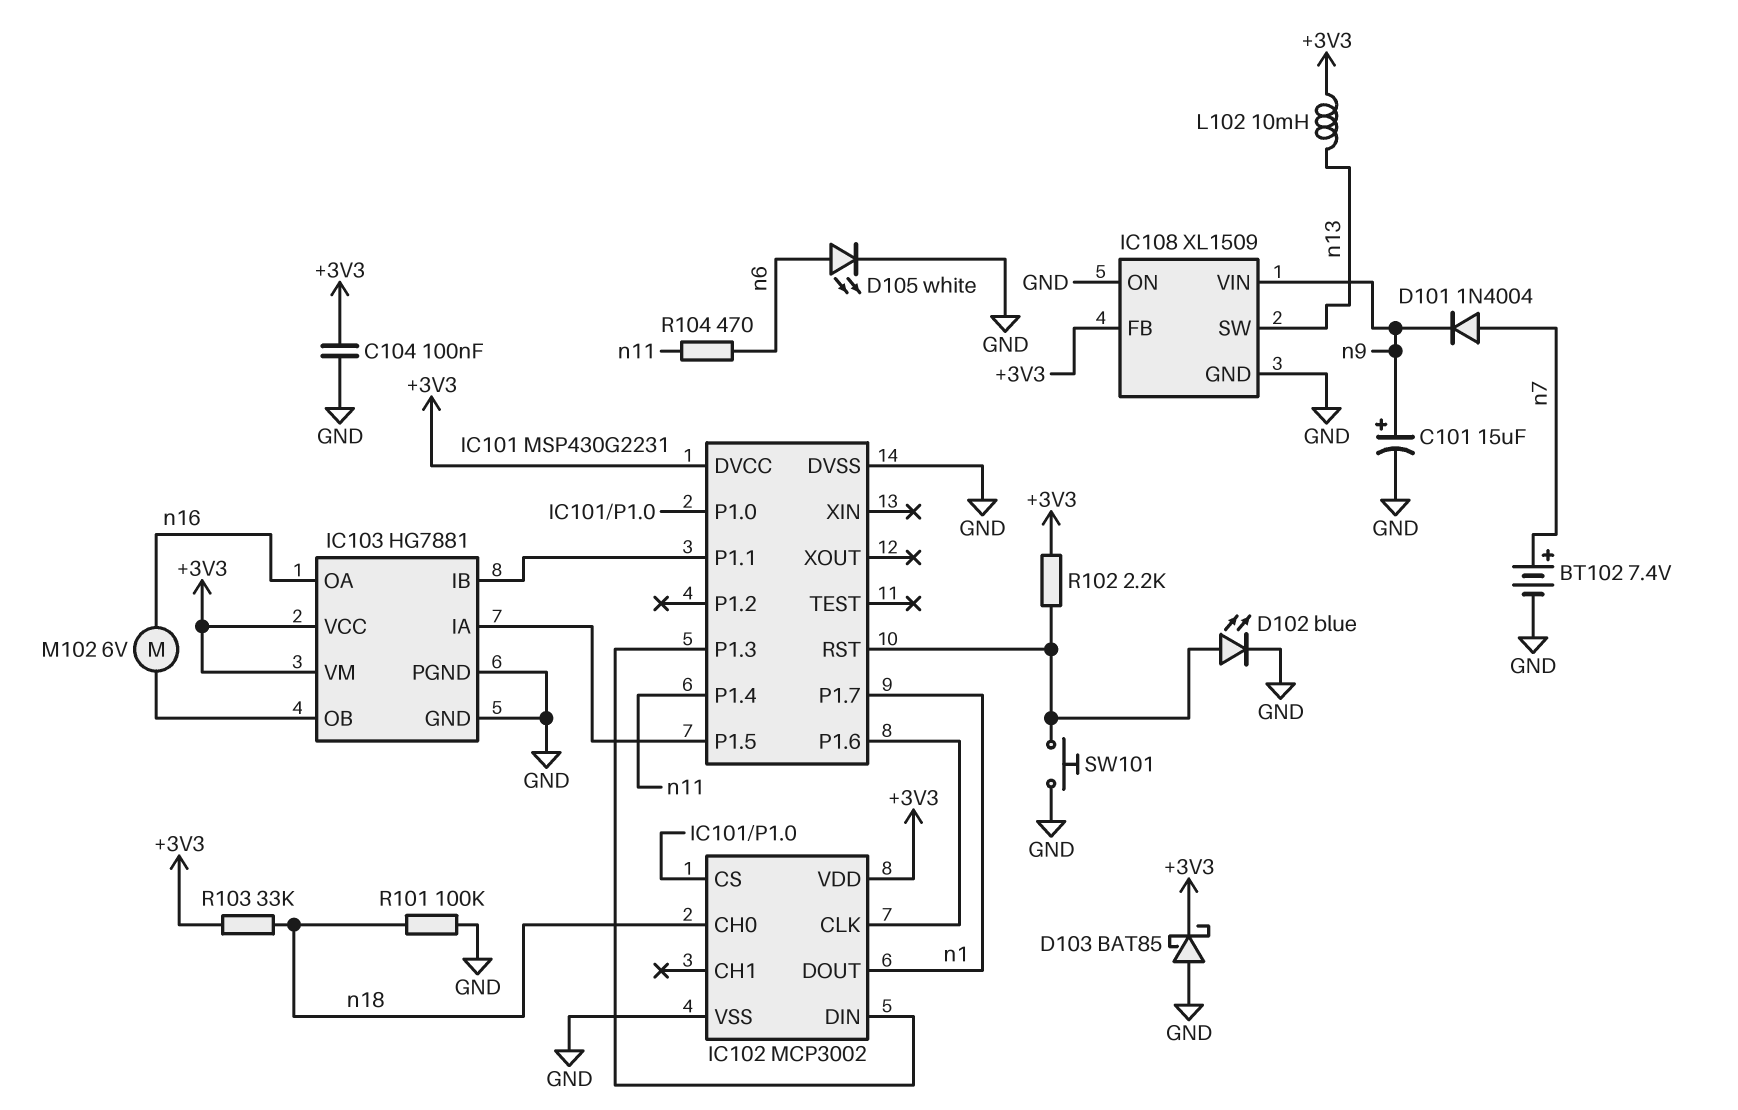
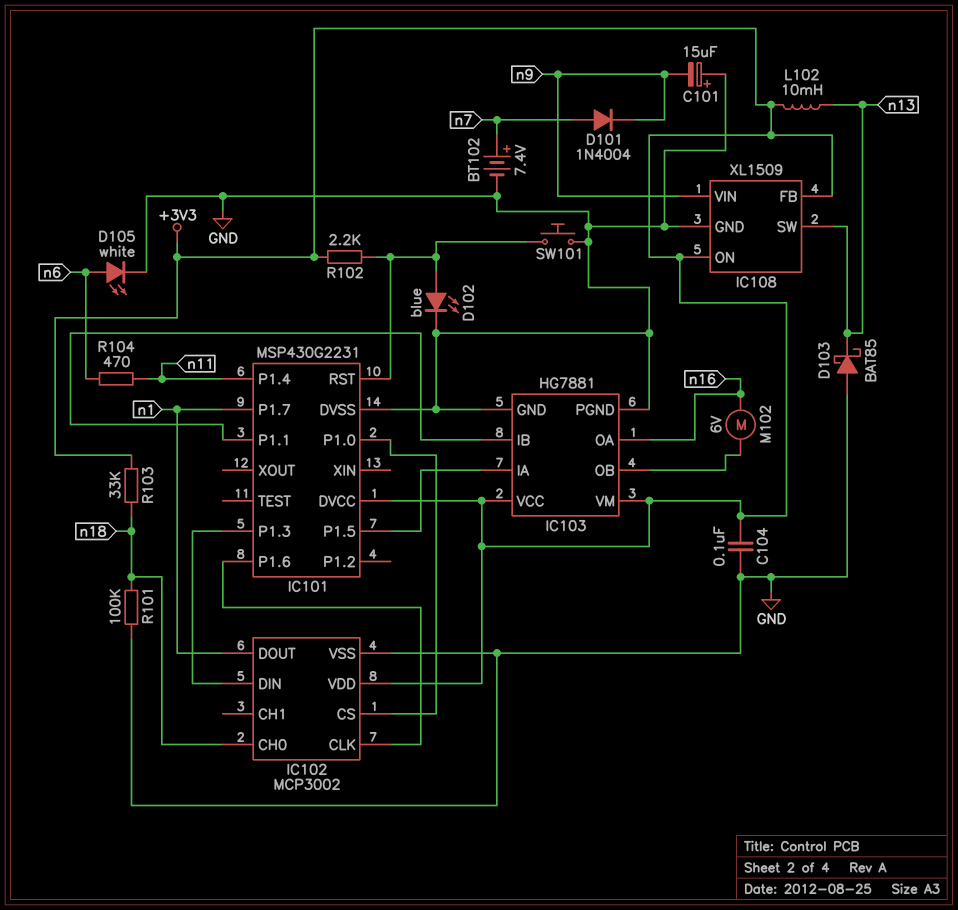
C101: 15uF (plus n9, minus GND) -> 15uF (plus GND, minus n9)
D103: schottky BAT85 (A GND, K +3V3) -> schottky BAT85 (A GND, K n13)
IC108 pin ON: GND -> +3V3

